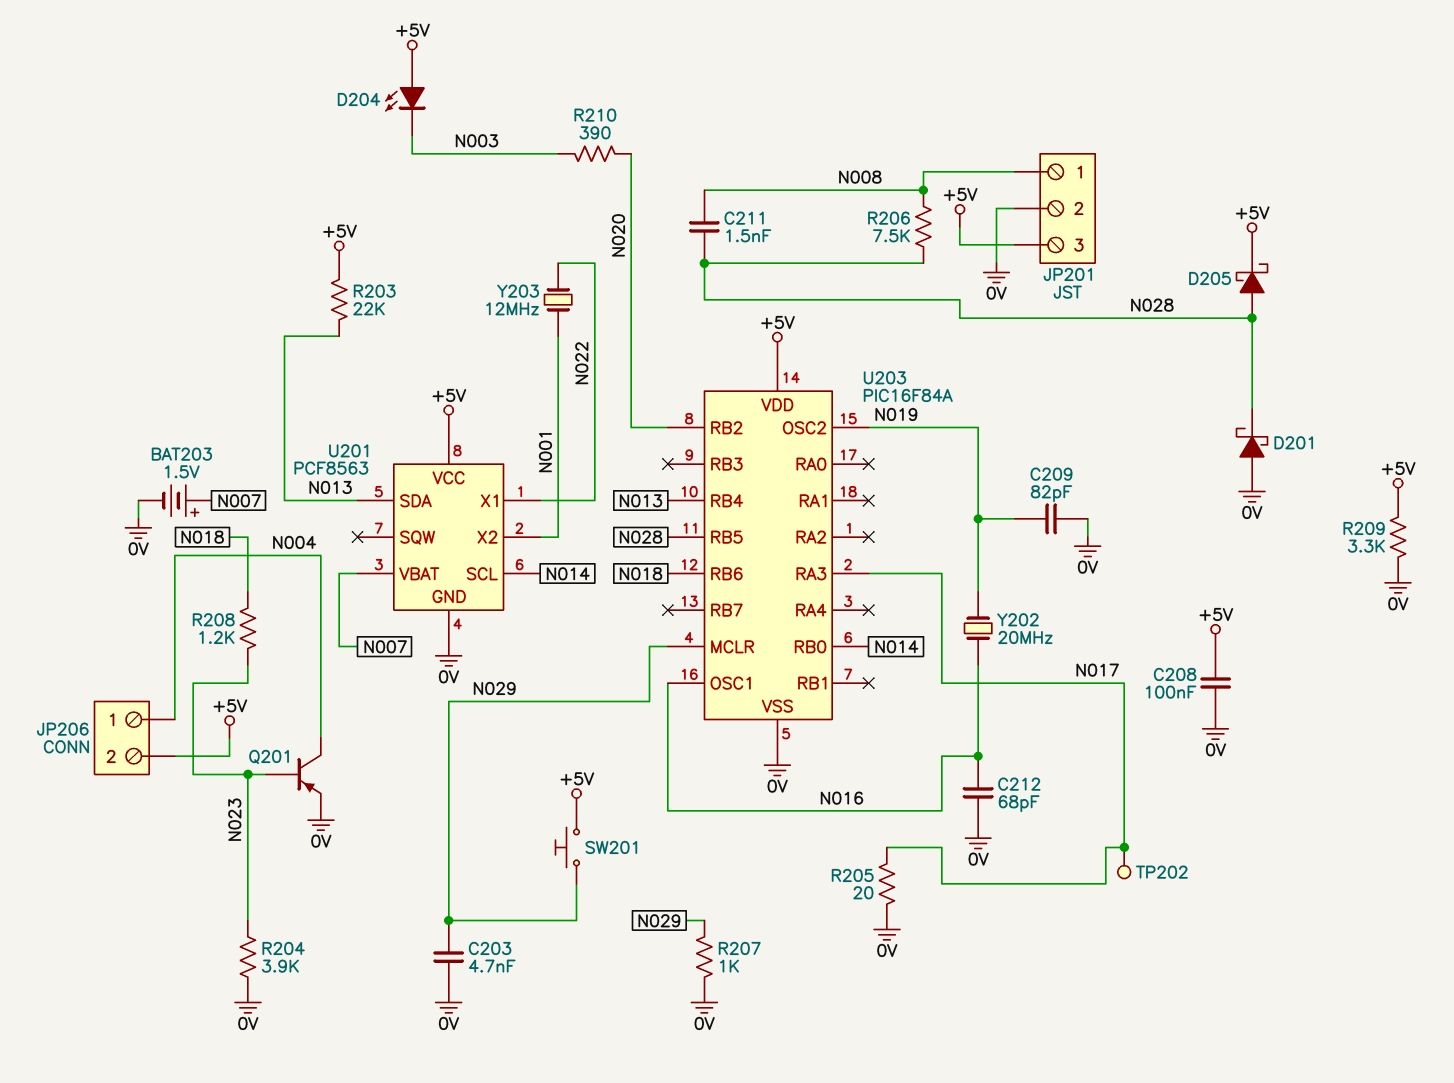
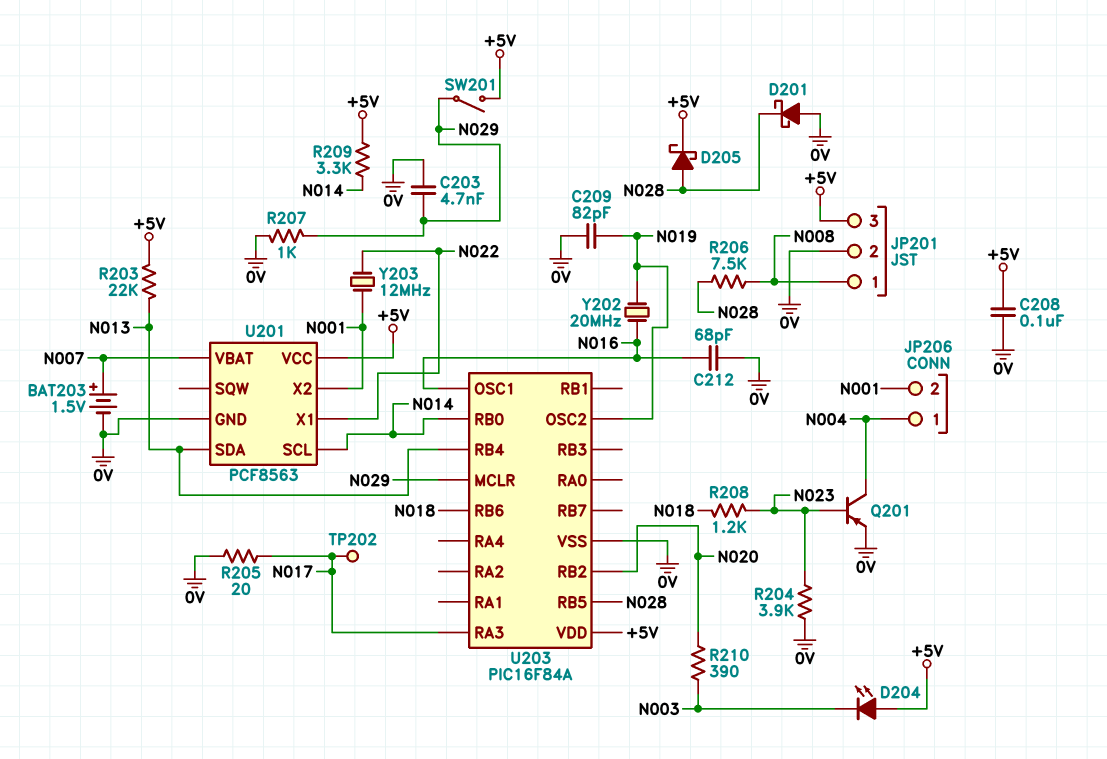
C211: 1.5nF (N008, N028) -> none
JP206 pin 2: +5V -> N001
R209: 3.3k (+5V, 0V) -> 3.3k (+5V, N014)
SW201: button (+5V, N029) -> switch (+5V, N029)

